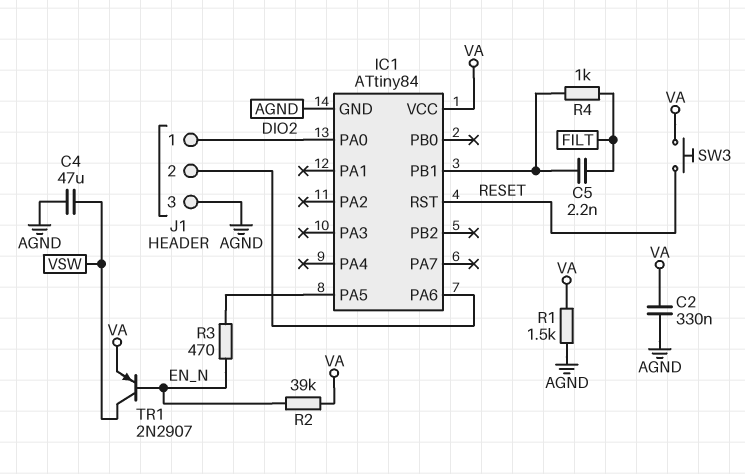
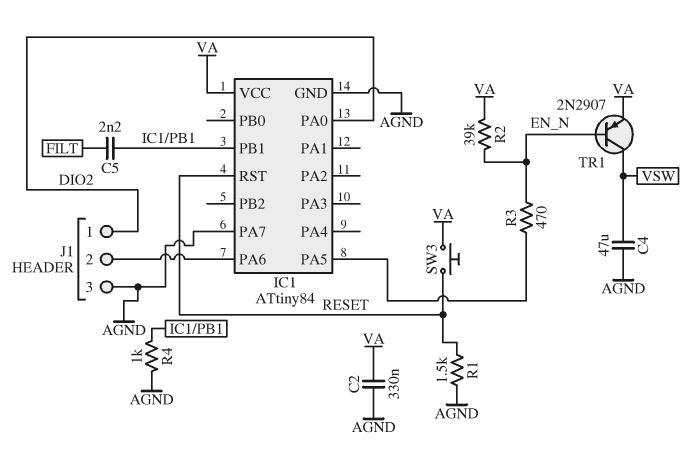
IC1 pin PA7: none -> AGND
R1: 1.5k (AGND, VA) -> 1.5k (AGND, RESET)
R4: 1k (FILT, IC1/PB1) -> 1k (AGND, IC1/PB1)

